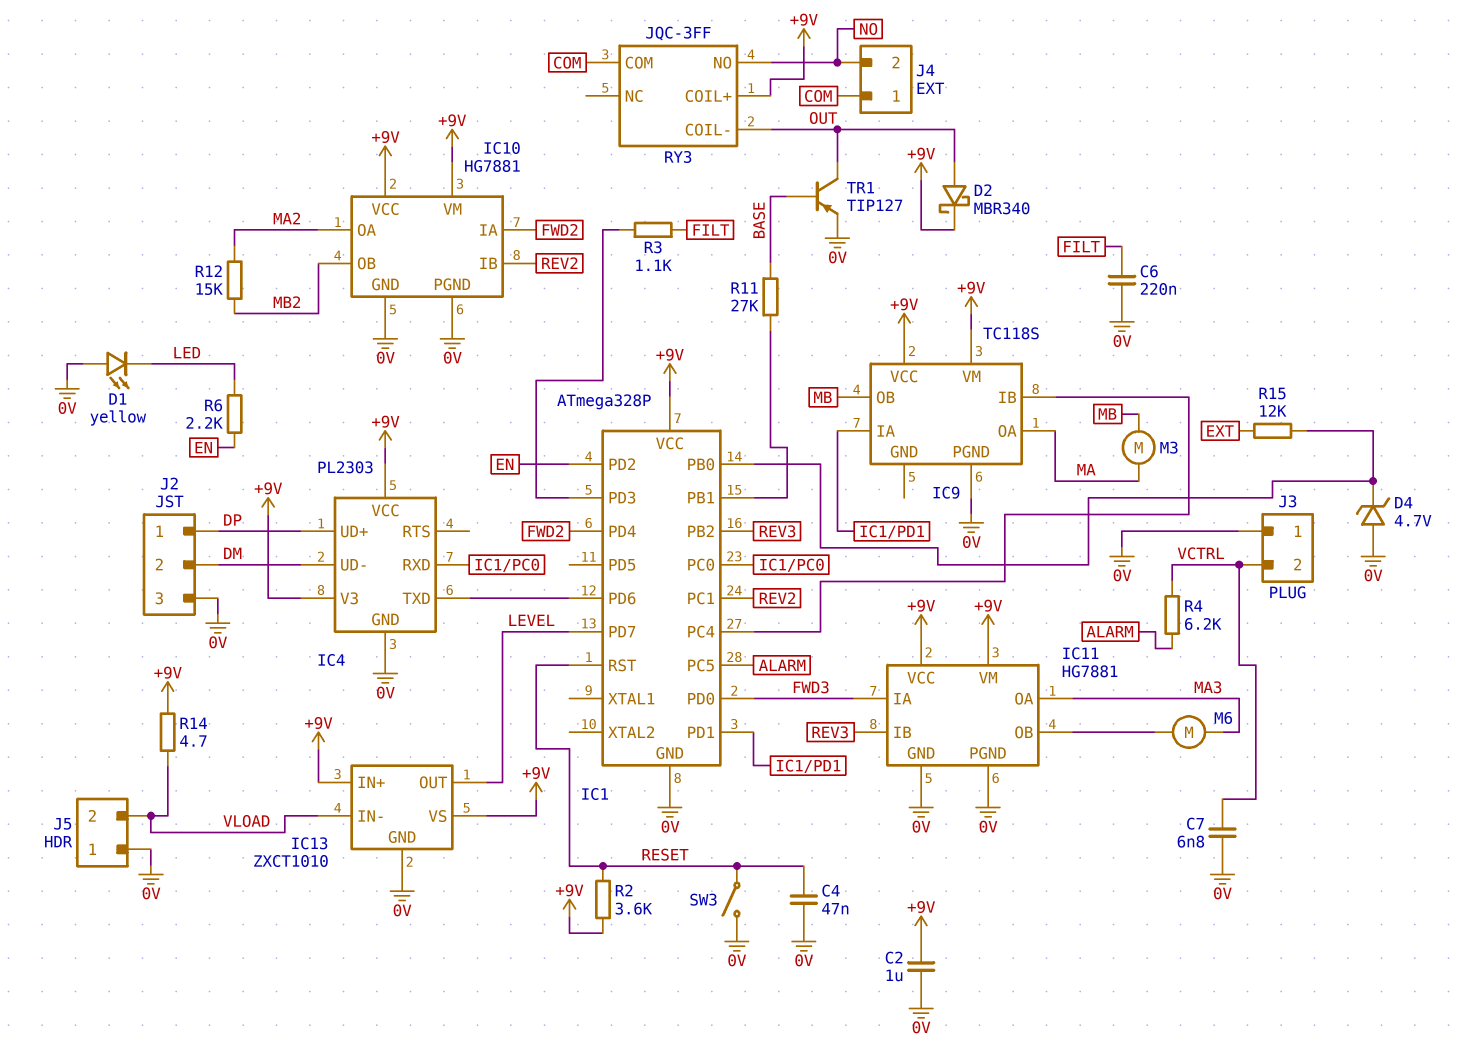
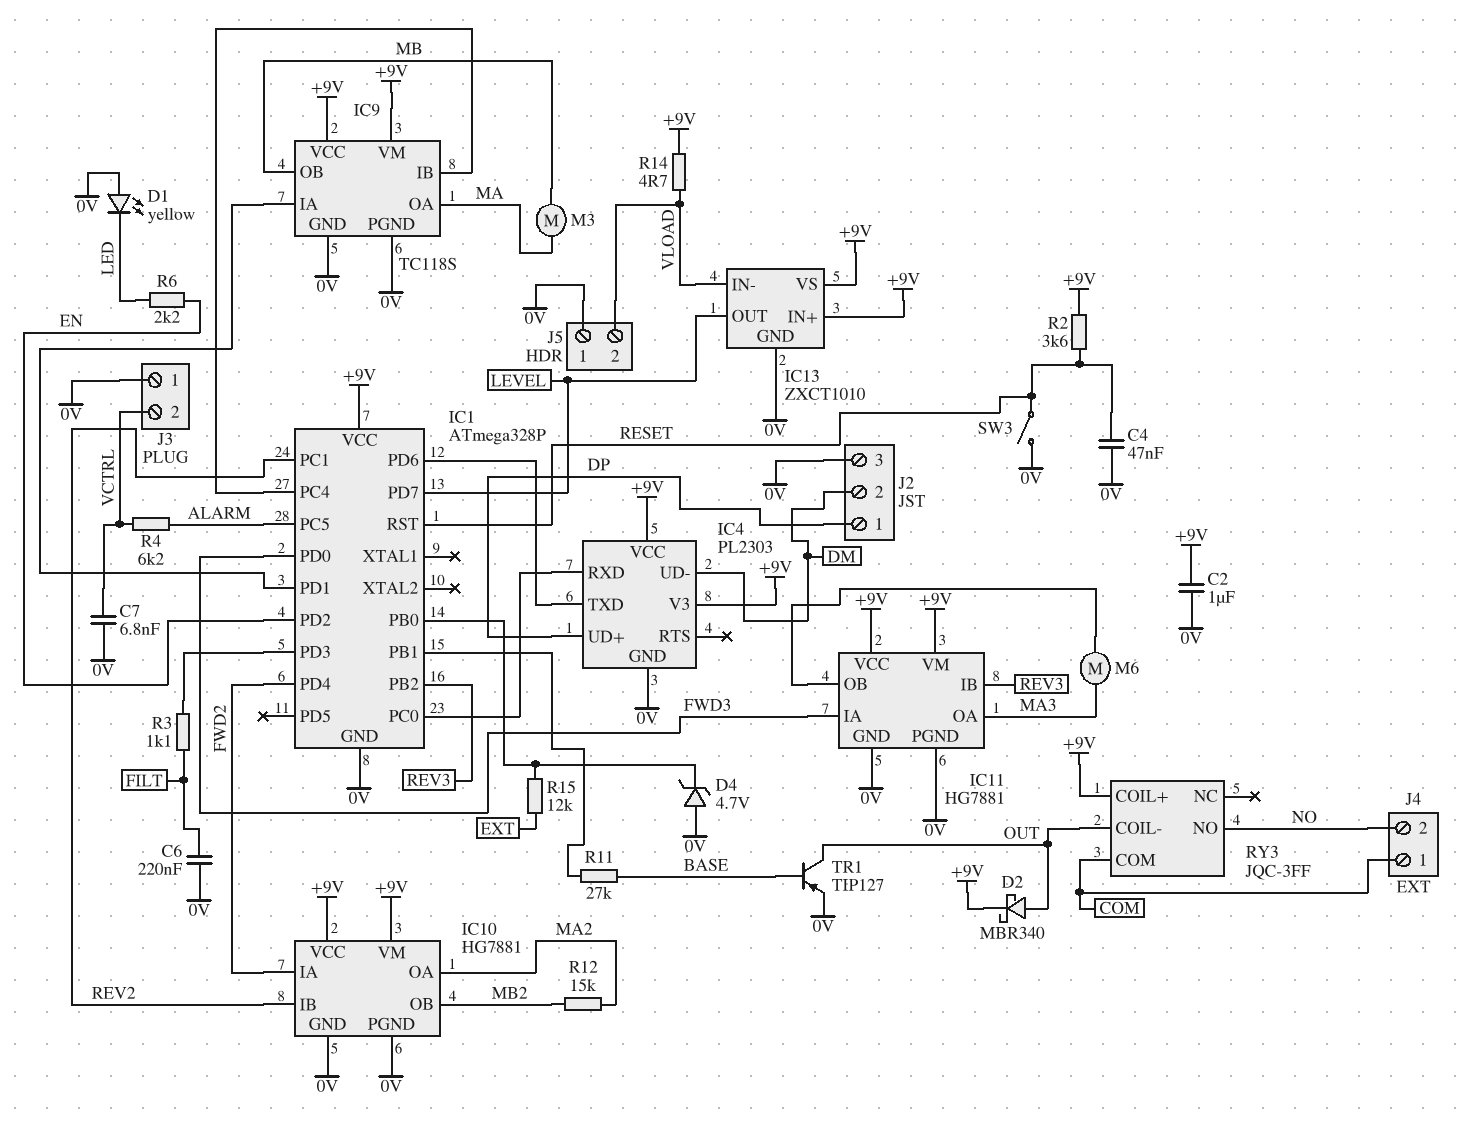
IC9 pin GND: none -> 0V

